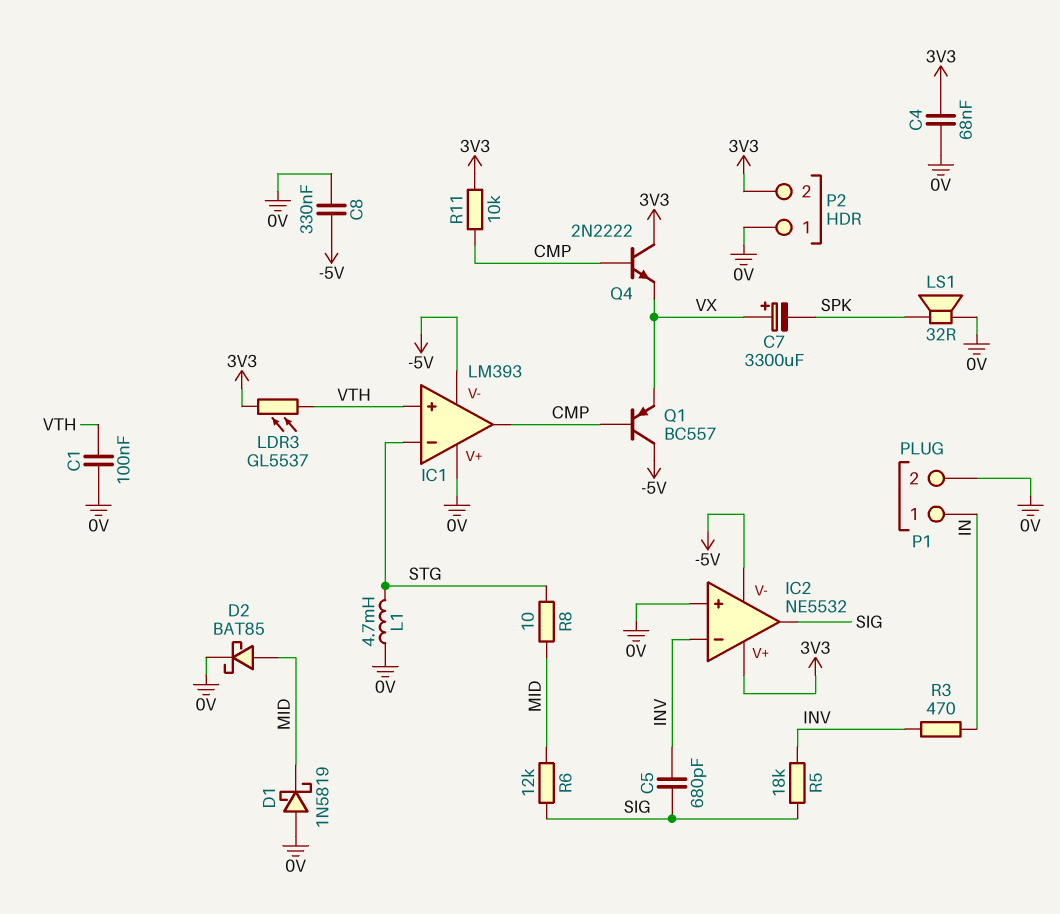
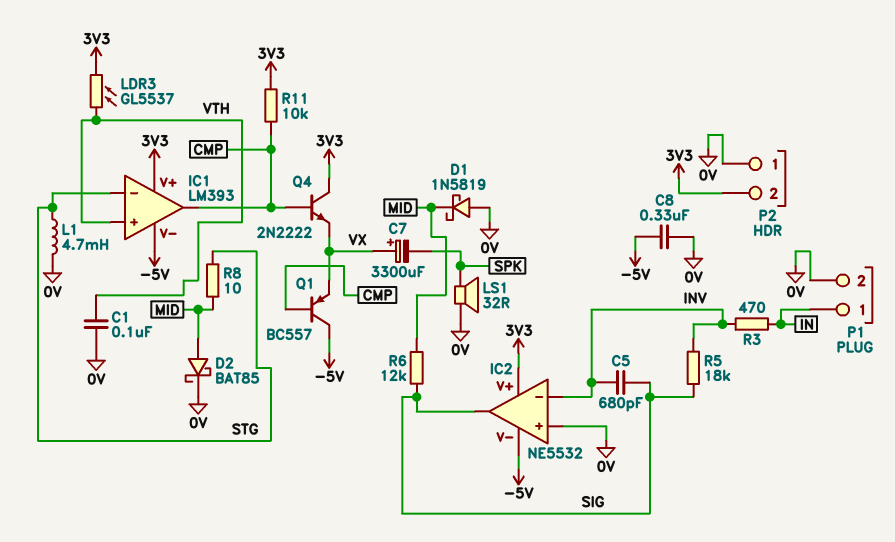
C4: 68nF (0V, 3V3) -> none
IC1 pin V+: 0V -> 3V3

